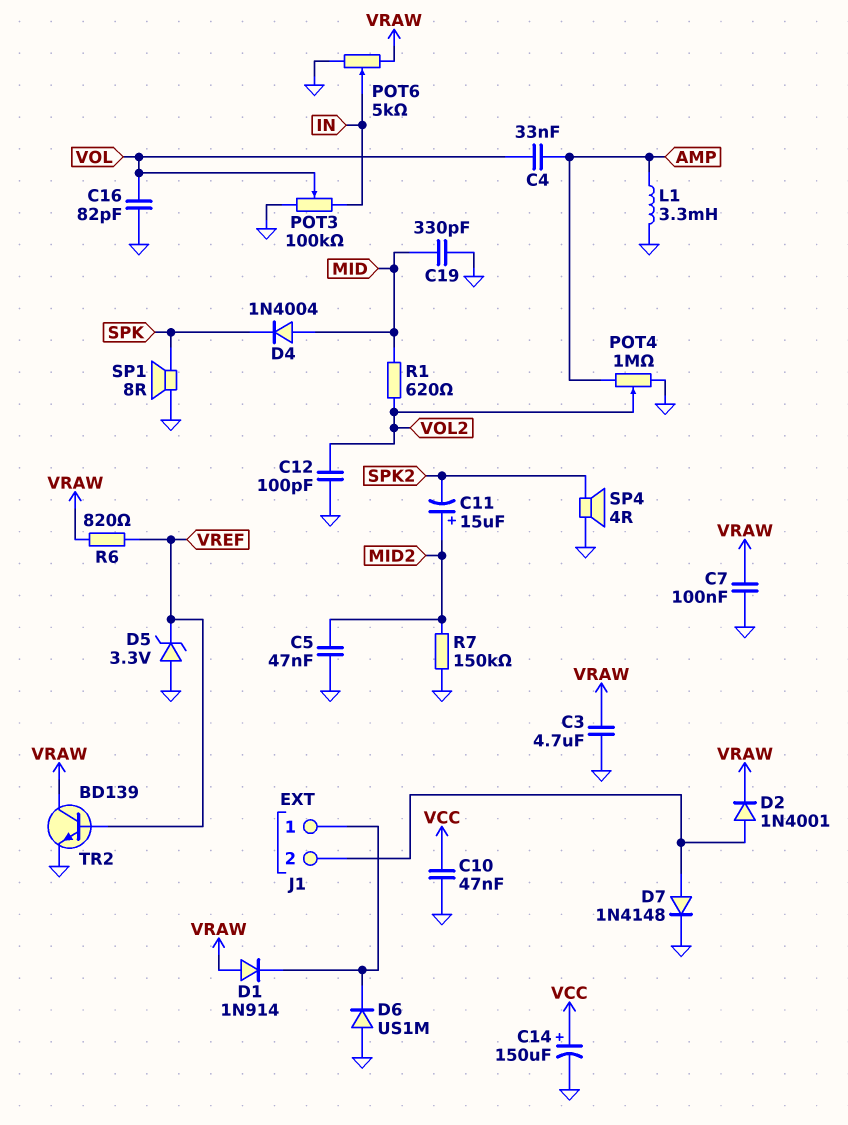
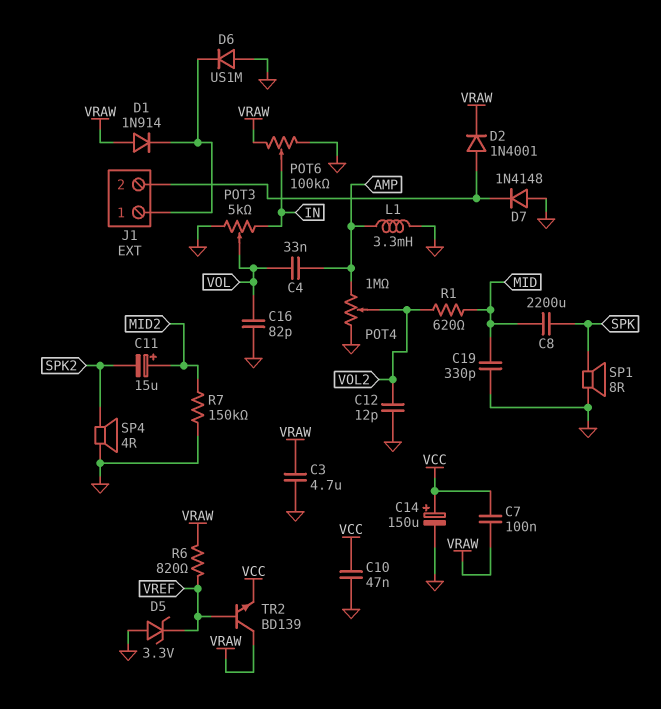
C5: 47nF (GND, MID2) -> none
C7: 100nF (GND, VRAW) -> 100nF (VCC, VRAW)
C8: none -> 2200uF (MID, SPK)
C12: 100pF (GND, VOL2) -> 12pF (GND, VOL2)
D4: diode 1N4004 (A MID, K SPK) -> none
D7: diode 1N4148 (A J1/2, K GND) -> diode 1N4148 (A GND, K J1/2)
POT3: 100k (GND, IN, wiper VOL) -> 5k (GND, IN, wiper VOL)
POT6: 5k (GND, VRAW, wiper IN) -> 100k (GND, VRAW, wiper IN)
TR2: NPN BD139 (B VREF, C VRAW, E GND) -> NPN BD139 (B VREF, C VRAW, E VCC)

